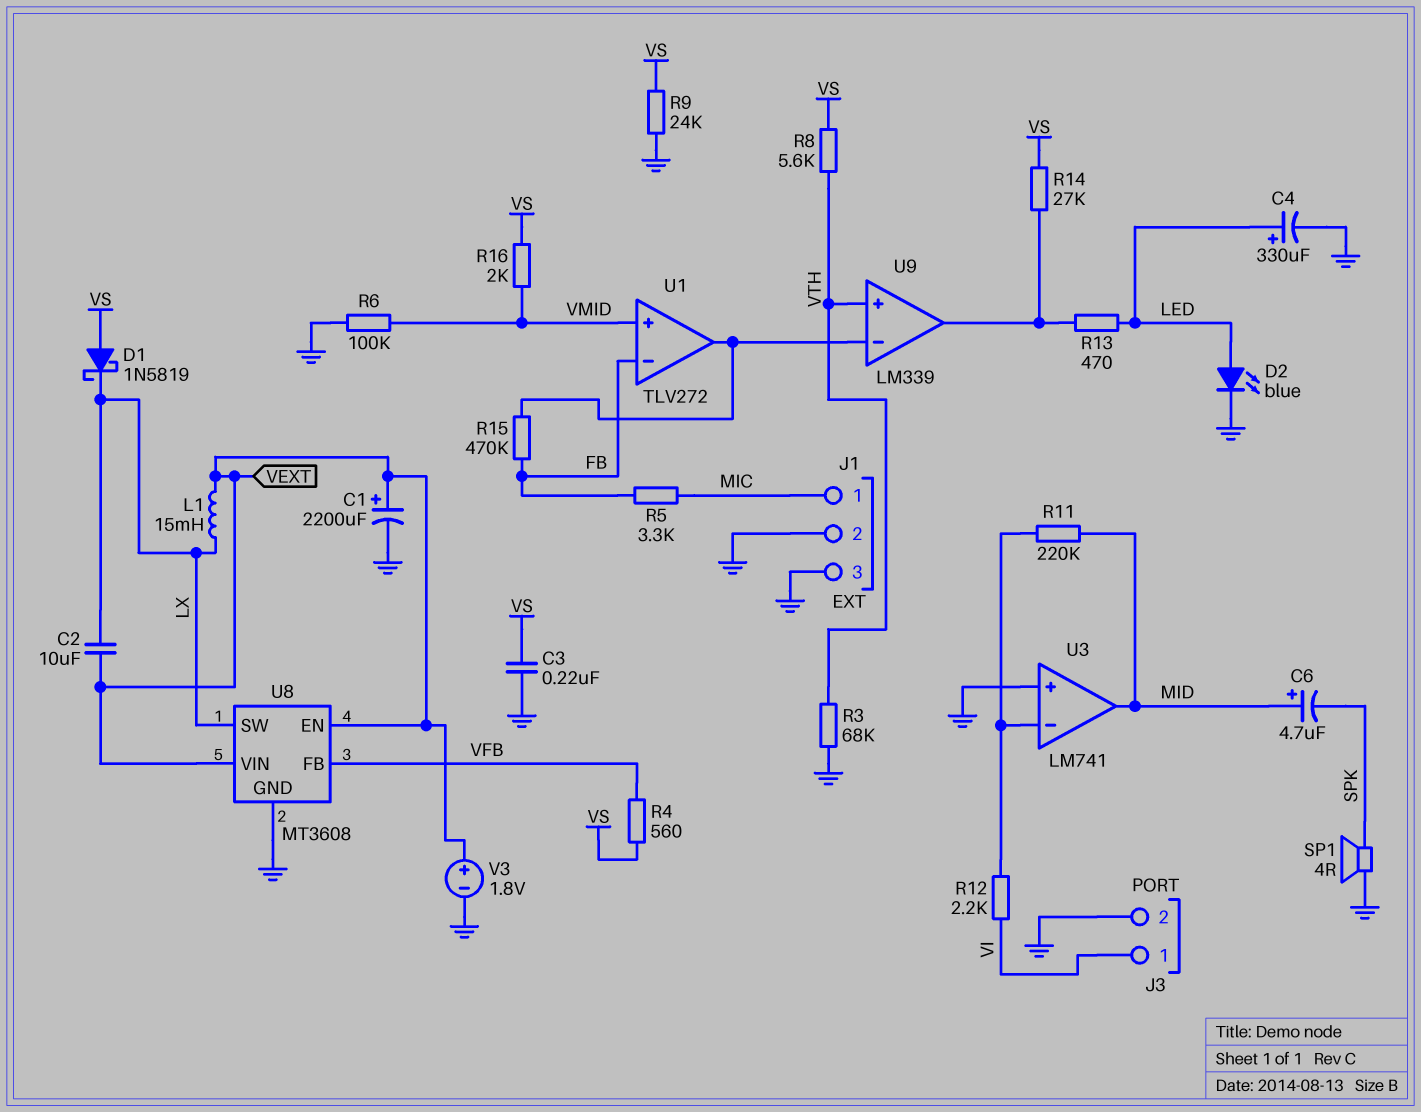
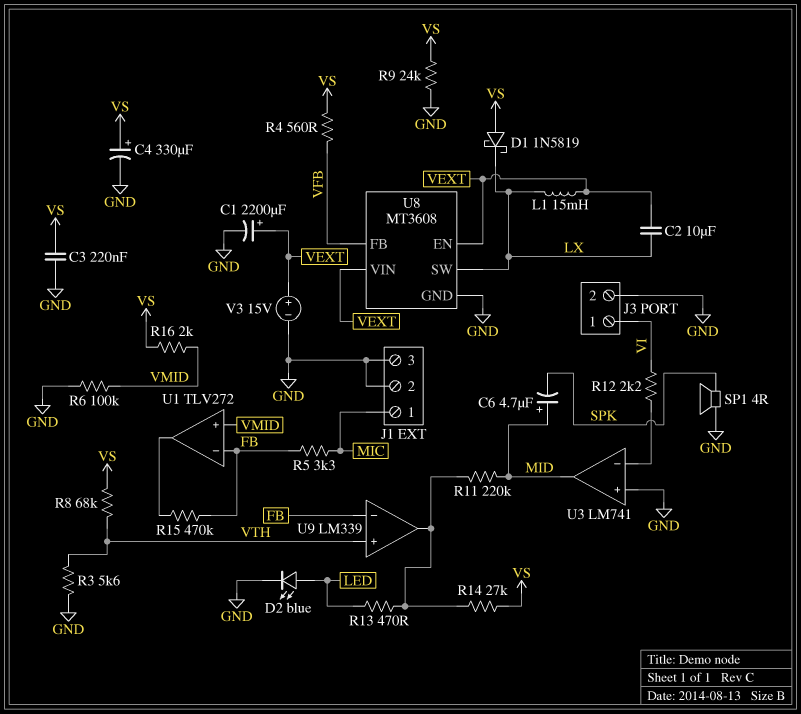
C4: 330uF (plus LED, minus GND) -> 330uF (plus VS, minus GND)
R3: 68k (GND, VTH) -> 5.6k (GND, VTH)
R8: 5.6k (VS, VTH) -> 68k (VS, VTH)
R11: 220k (MID, U3/in-) -> 220k (MID, U9/out)
U9 pin in-: U1/out -> FB
V3: 1.8V (plus VEXT, minus GND) -> 15V (plus VEXT, minus GND)

